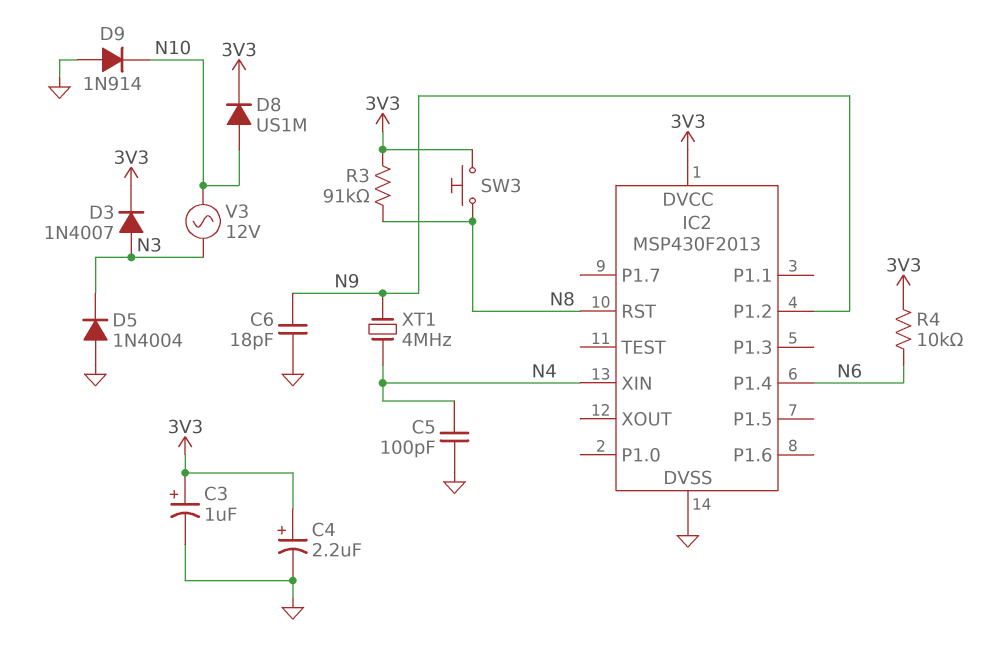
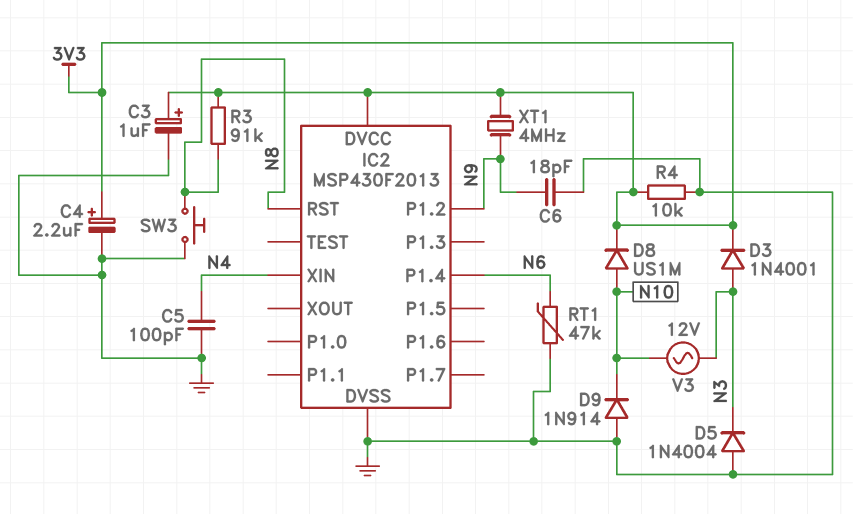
D3: diode 1N4007 (A N3, K 3V3) -> diode 1N4001 (A N3, K 3V3)
R4: 10k (3V3, N6) -> 10k (3V3, GND)
RT1: none -> 47k (GND, N6)
SW3: button (3V3, N8) -> button (GND, N8)
XT1: 4MHz (N4, N9) -> 4MHz (3V3, N9)

